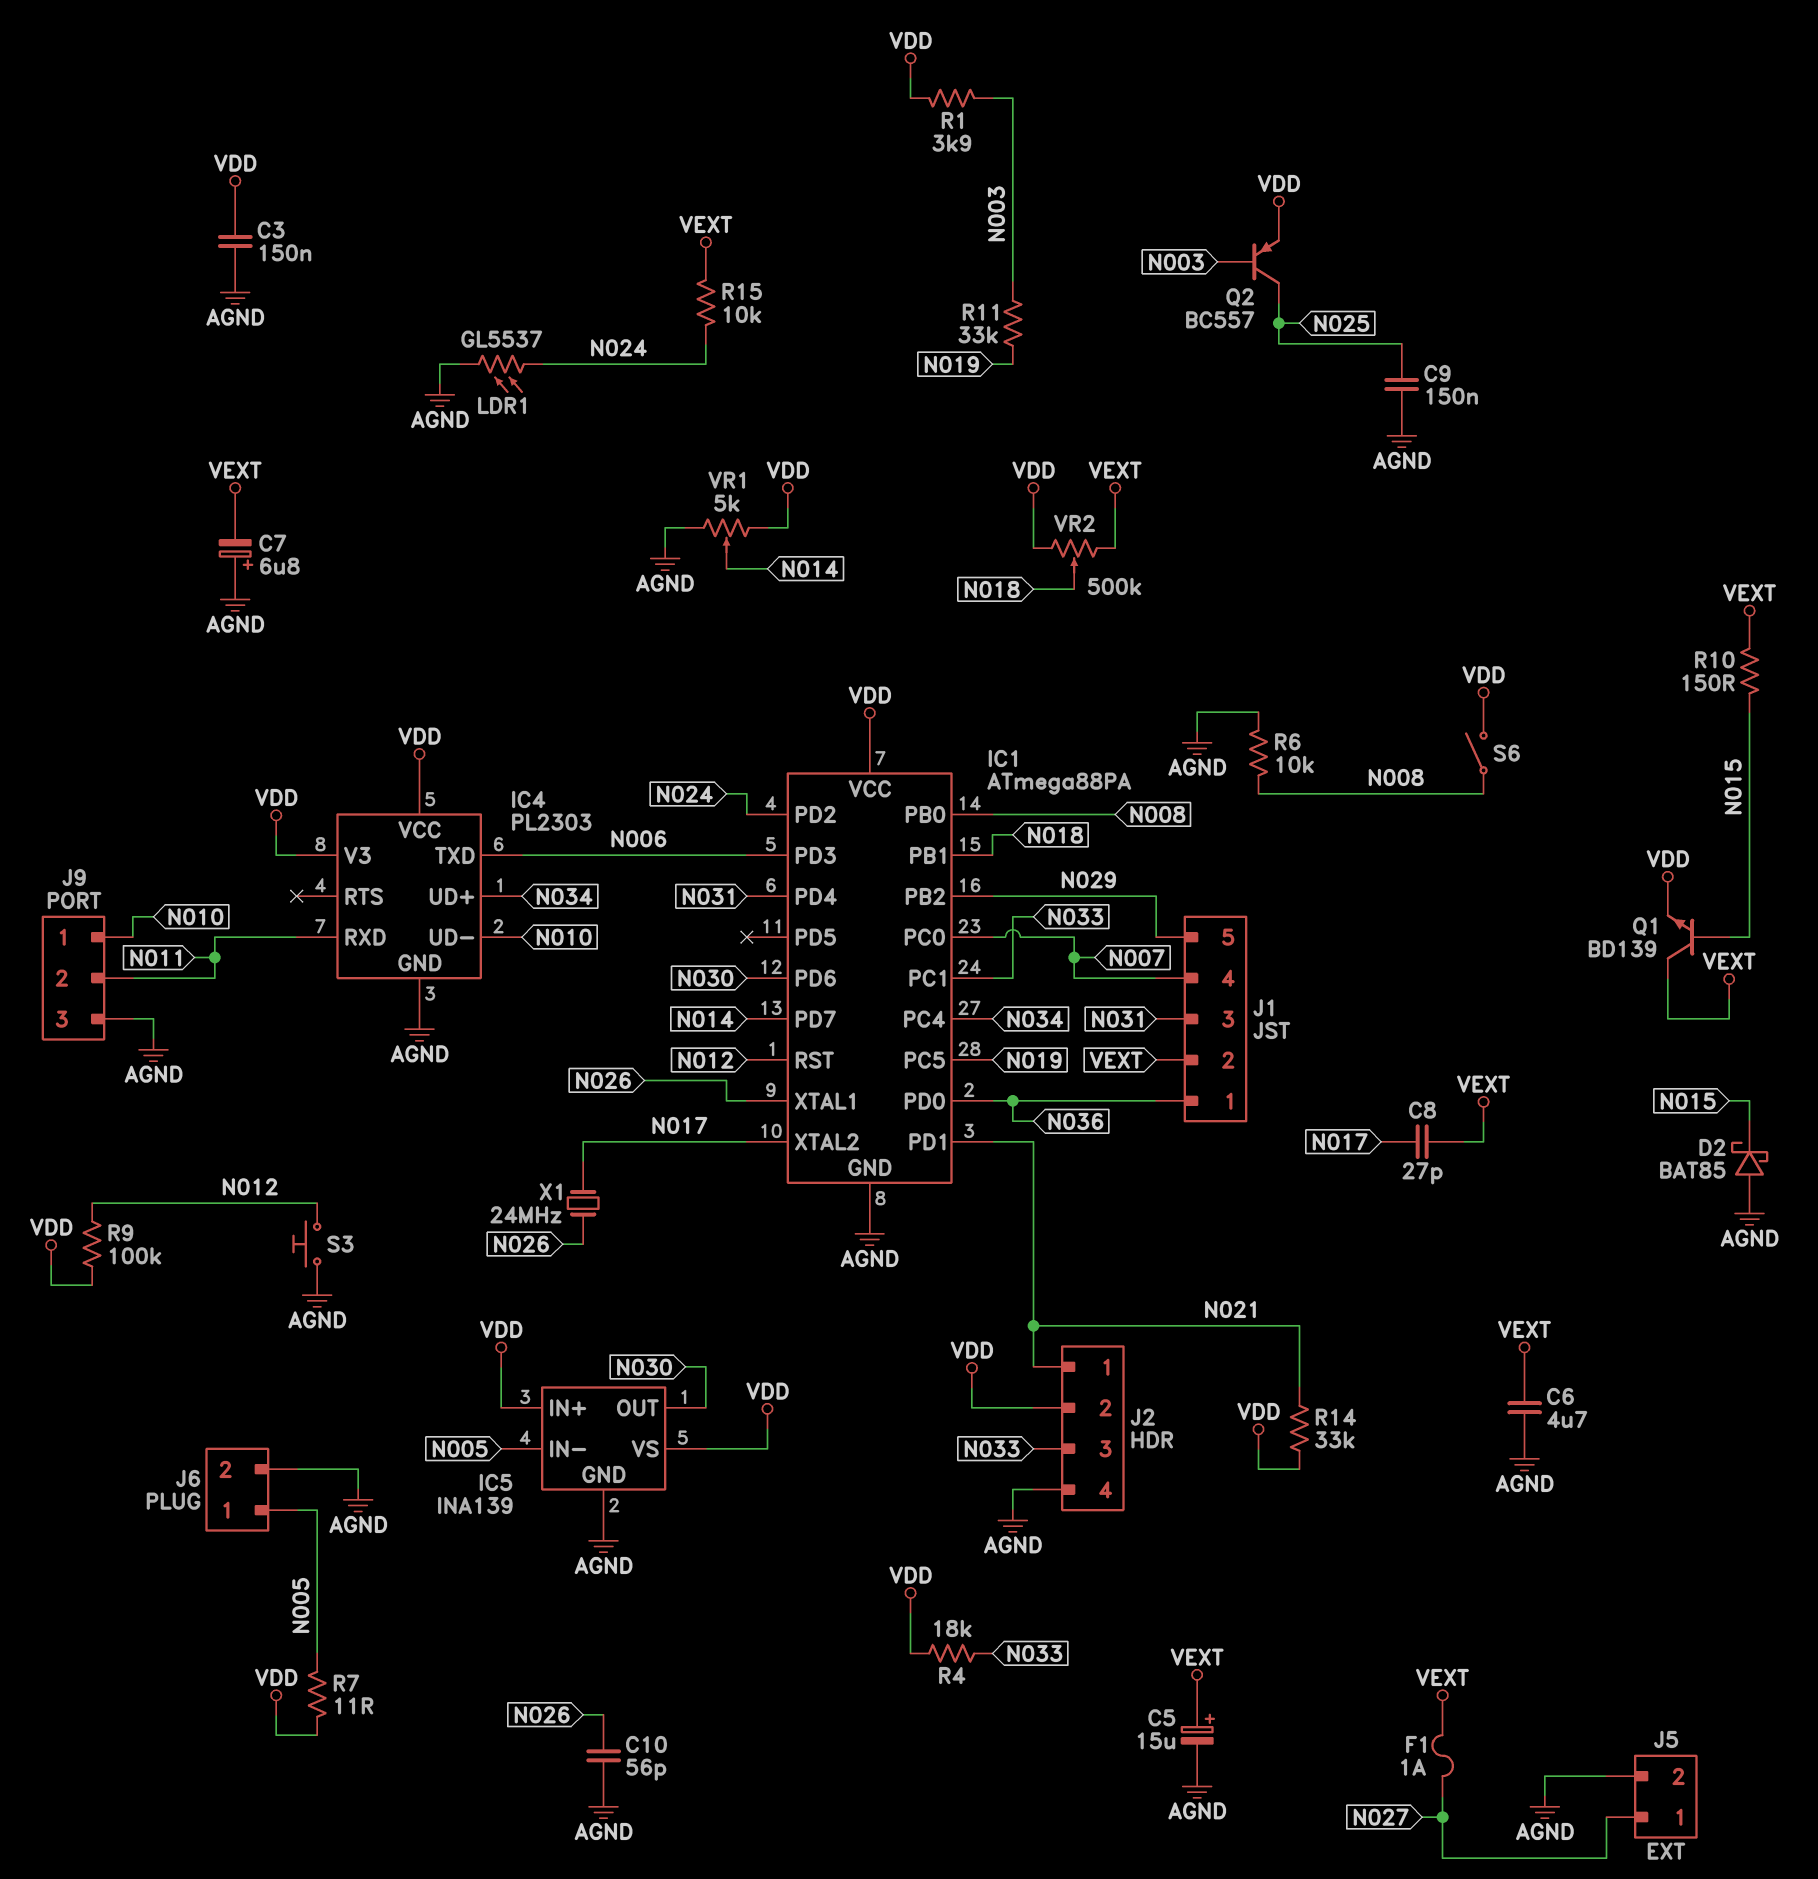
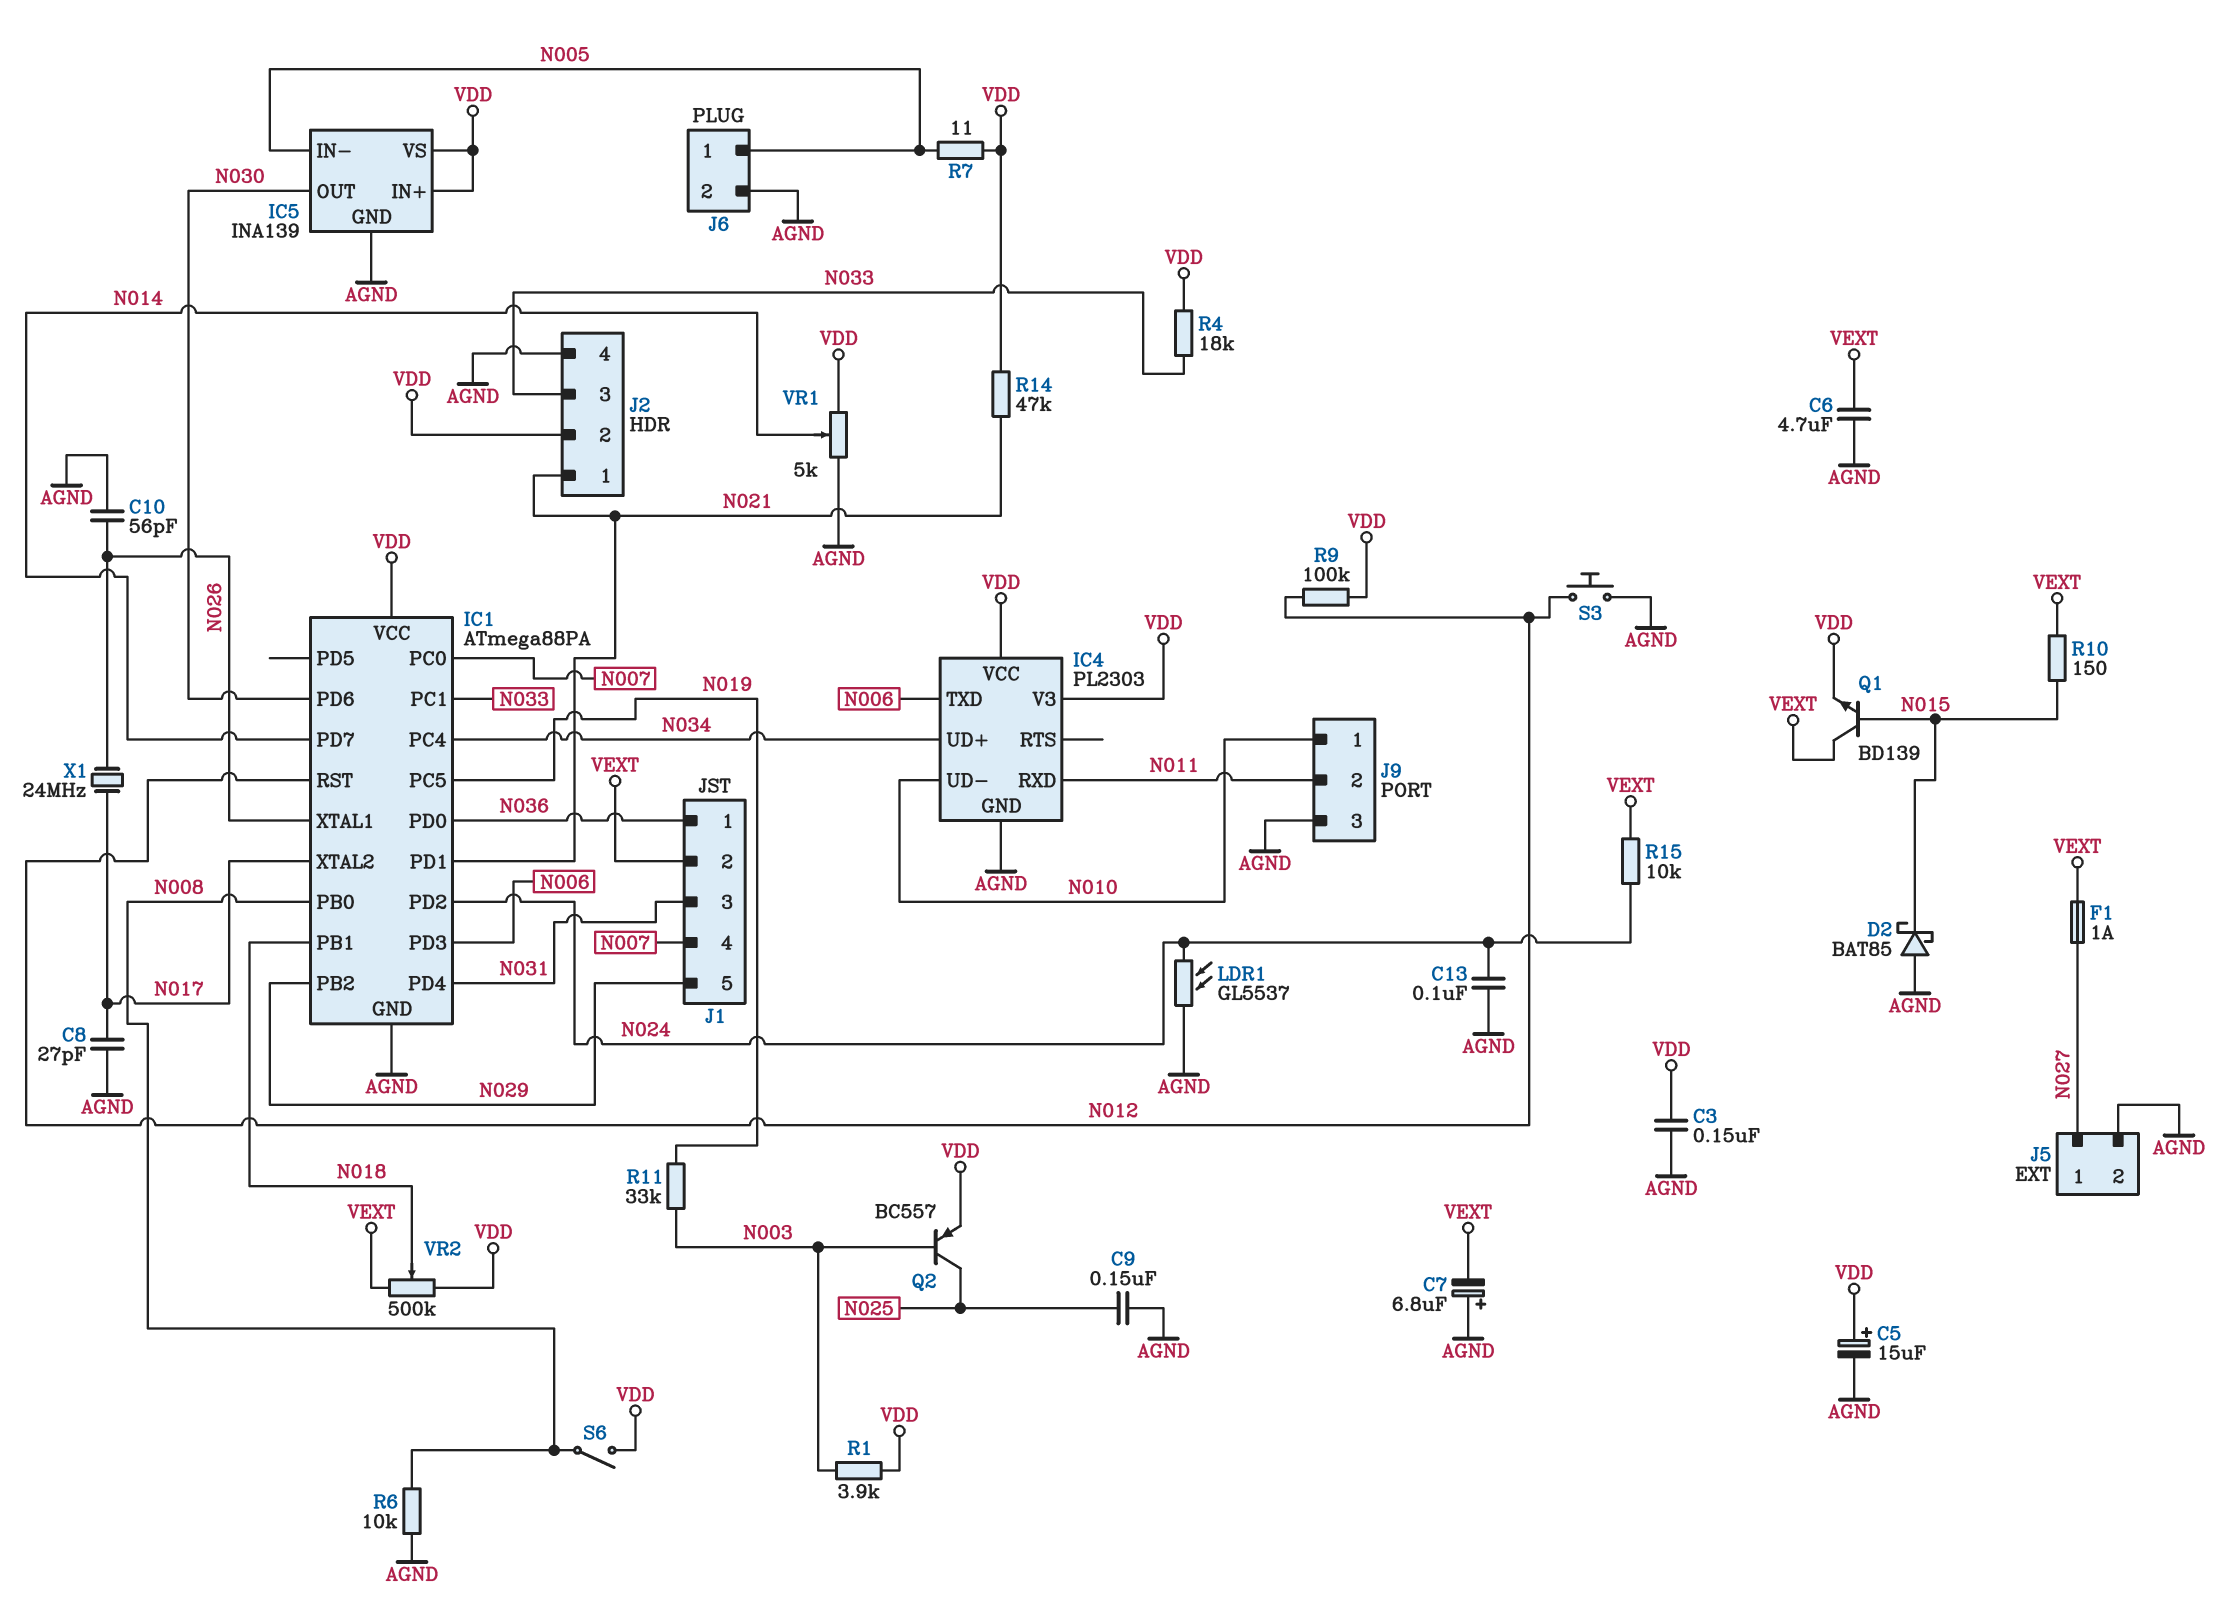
C5: 15uF (plus VEXT, minus AGND) -> 15uF (plus VDD, minus AGND)
C8: 27pF (N017, VEXT) -> 27pF (AGND, N017)
C13: none -> 100nF (AGND, N024)
R14: 33k (N021, VDD) -> 47k (N021, VDD)

